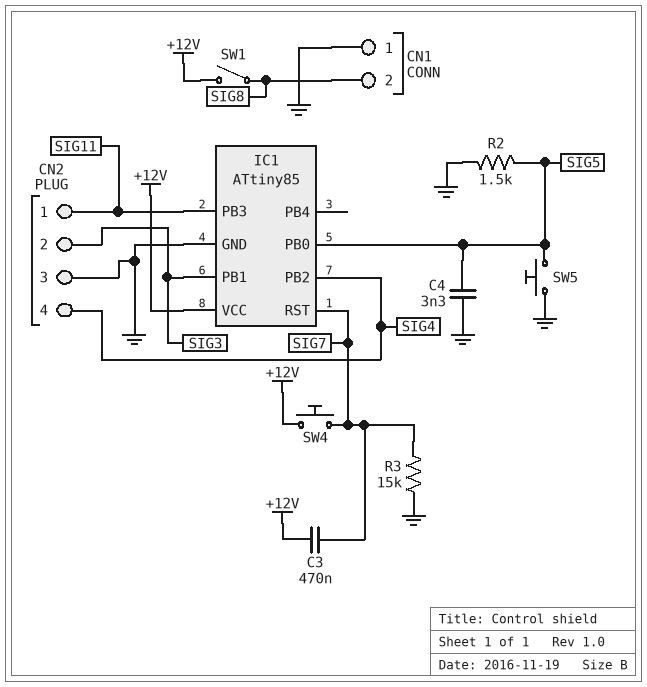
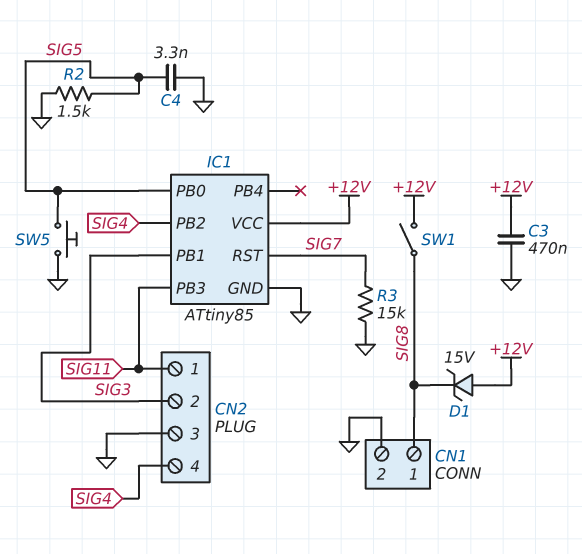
C3: 470nF (+12V, SIG7) -> 470nF (+12V, GND)
CN1 pin 1: GND -> SIG8
CN1 pin 2: SIG8 -> GND
D1: none -> zener 15V (A +12V, K SIG8)
SW4: button (+12V, SIG7) -> none

